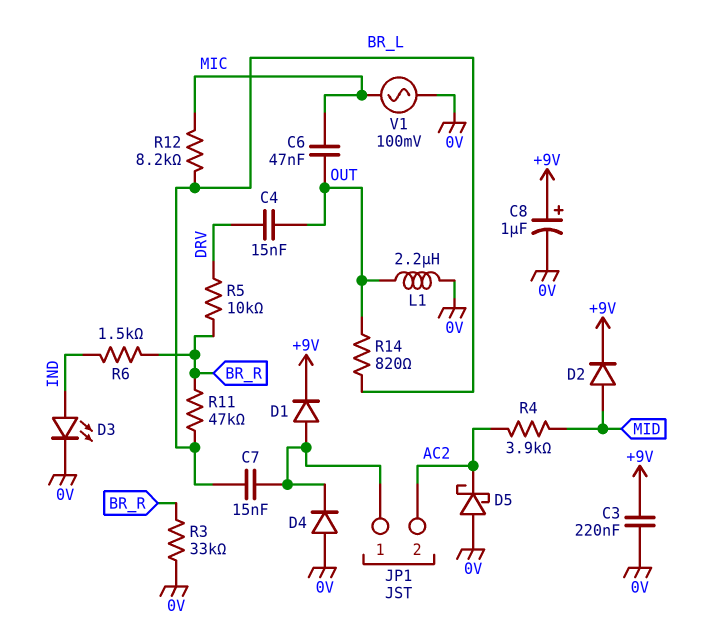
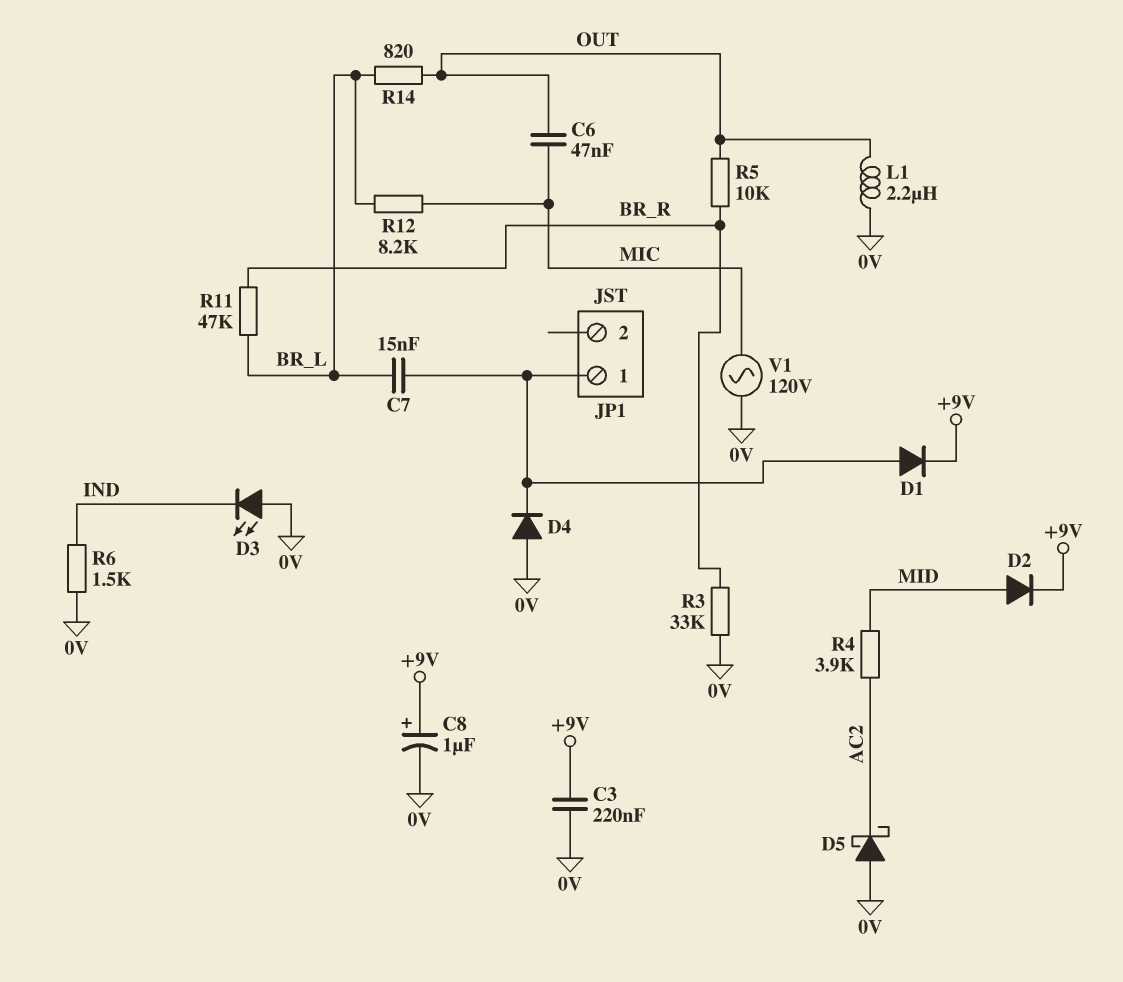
C4: 15nF (DRV, OUT) -> none
D3: LED (A IND, K 0V) -> LED (A 0V, K IND)
JP1 pin 2: AC2 -> none
R5: 10k (BR_R, DRV) -> 10k (BR_R, OUT)
R6: 1.5k (BR_R, IND) -> 1.5k (0V, IND)
V1: AC 100mV (0V, MIC) -> AC 120V (0V, MIC)

